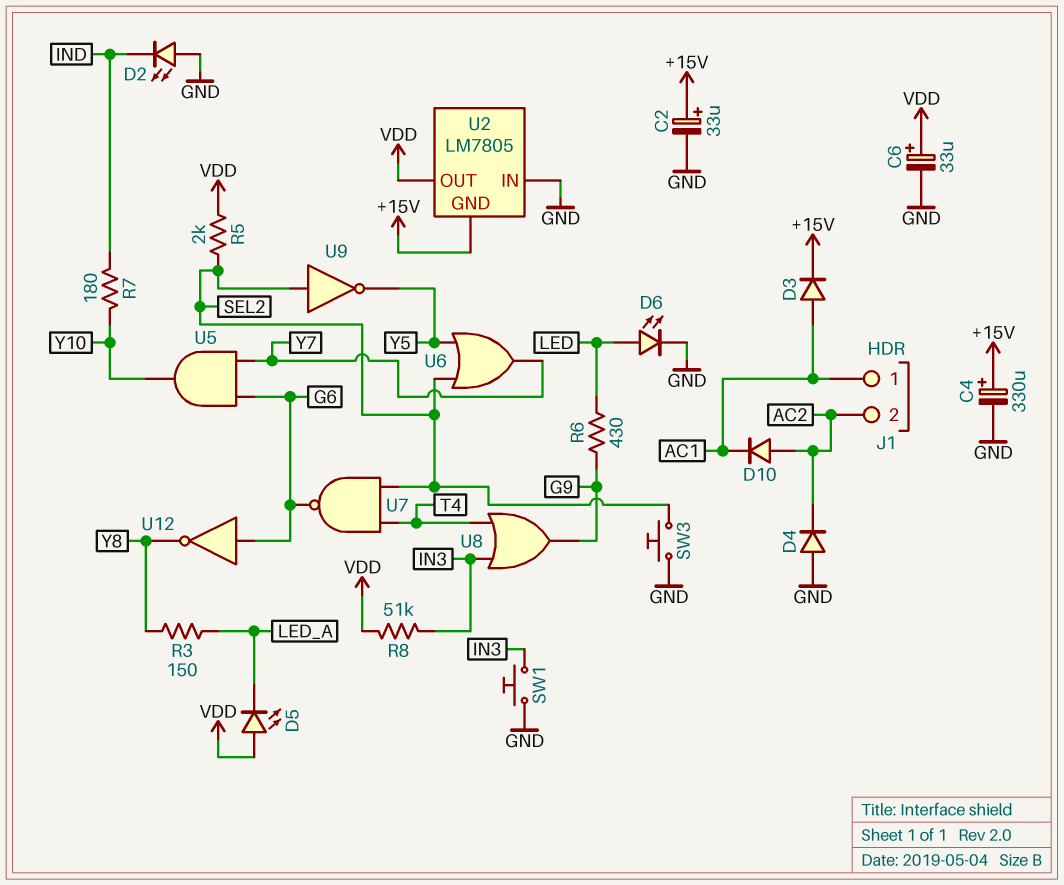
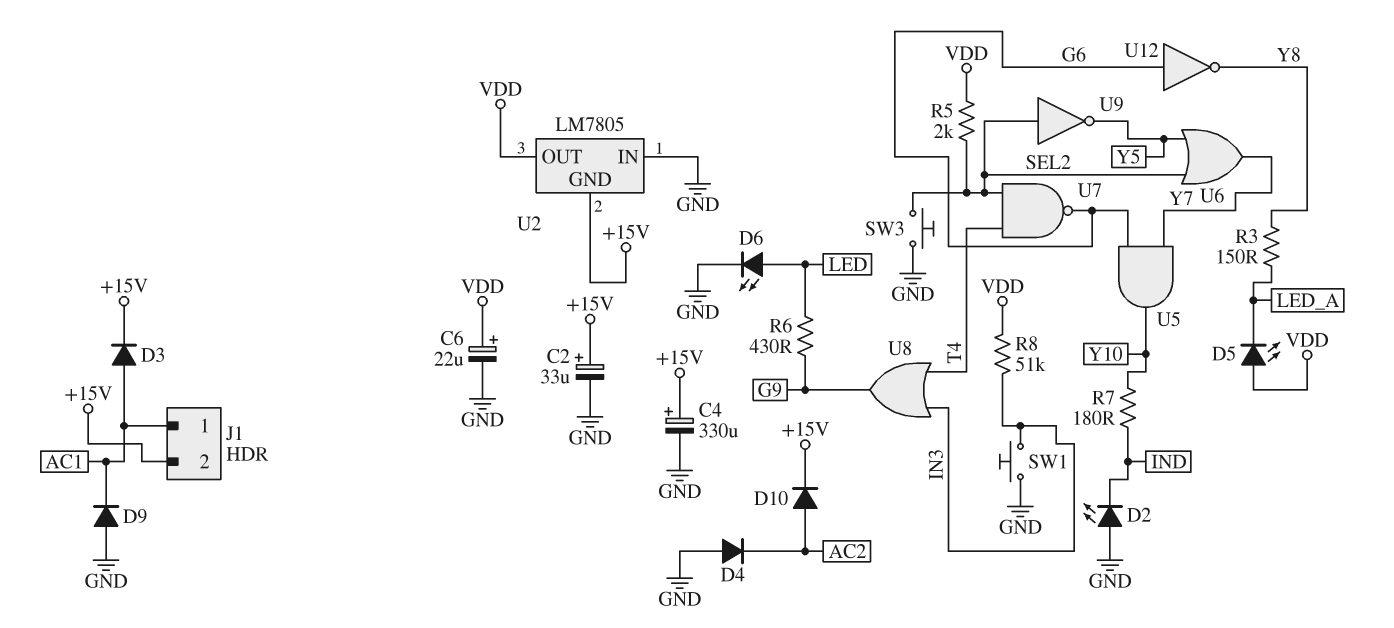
C6: 33uF (plus VDD, minus GND) -> 22uF (plus VDD, minus GND)
D9: none -> diode (A GND, K AC1)
D10: diode (A AC2, K AC1) -> diode (A AC2, K +15V)
J1 pin 2: AC2 -> +15V

